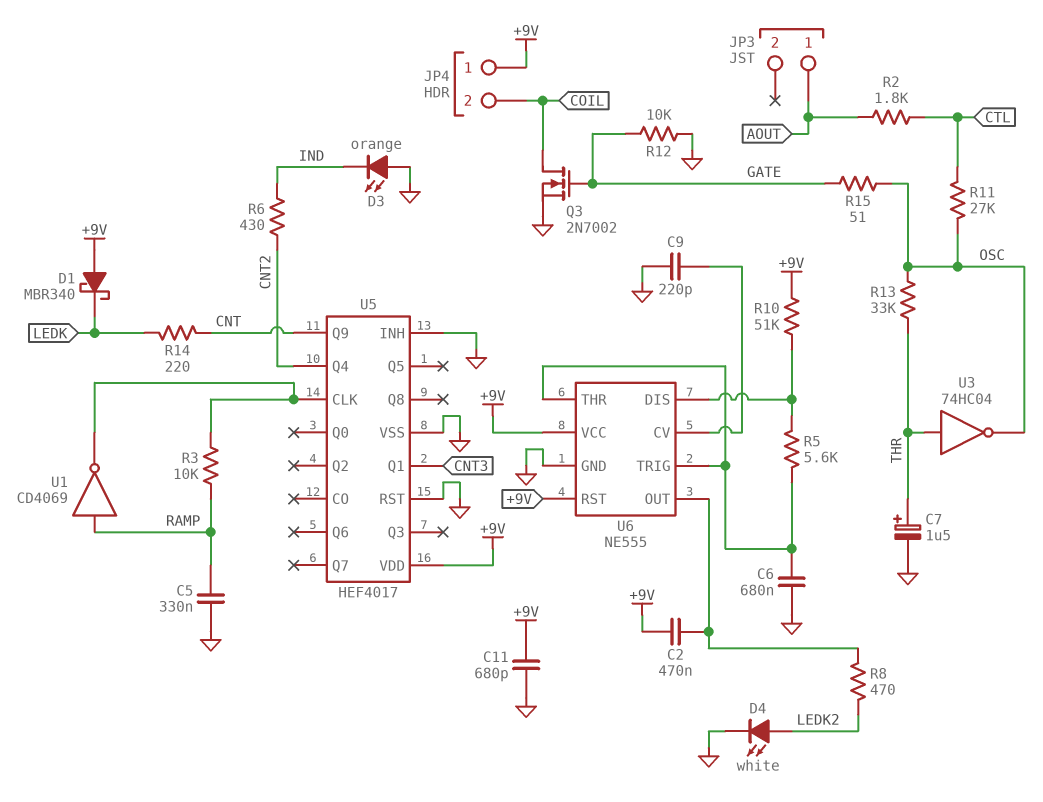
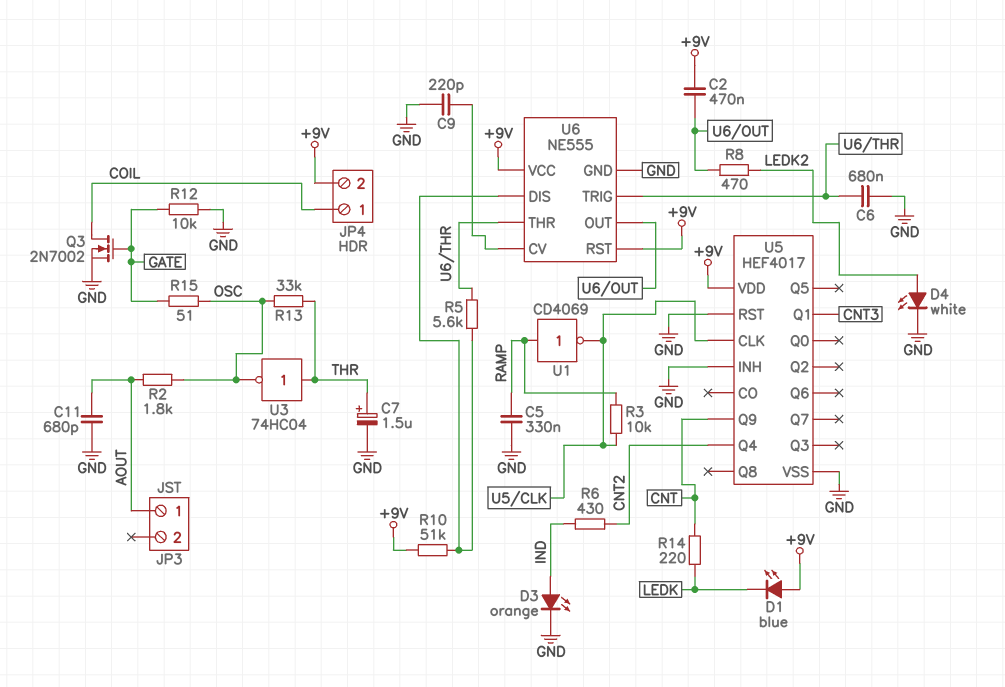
C11: 680pF (+9V, GND) -> 680pF (AOUT, GND)
D1: schottky MBR340 (A +9V, K LEDK) -> LED blue (A +9V, K LEDK)
D3: LED orange (A GND, K IND) -> LED orange (A IND, K GND)
JP4 pin 1: +9V -> COIL
JP4 pin 2: COIL -> +9V
R2: 1.8k (AOUT, CTL) -> 1.8k (AOUT, OSC)
R11: 27k (CTL, OSC) -> none

